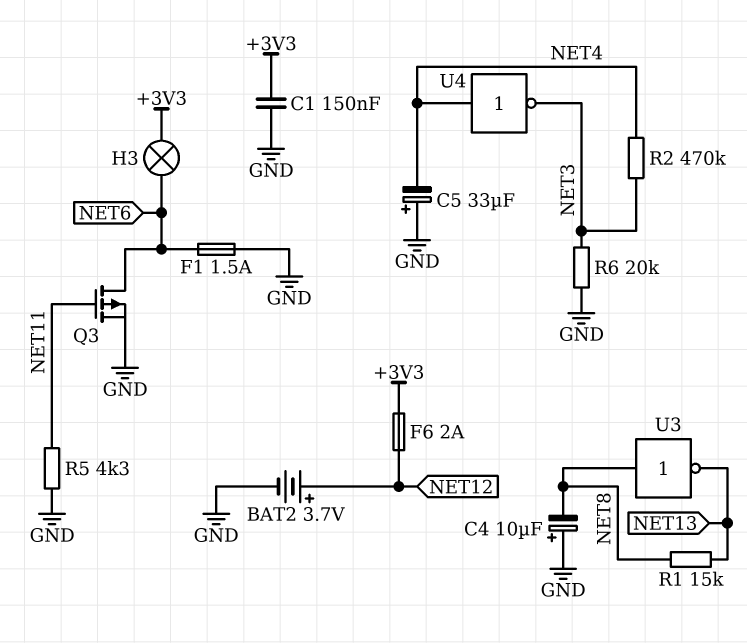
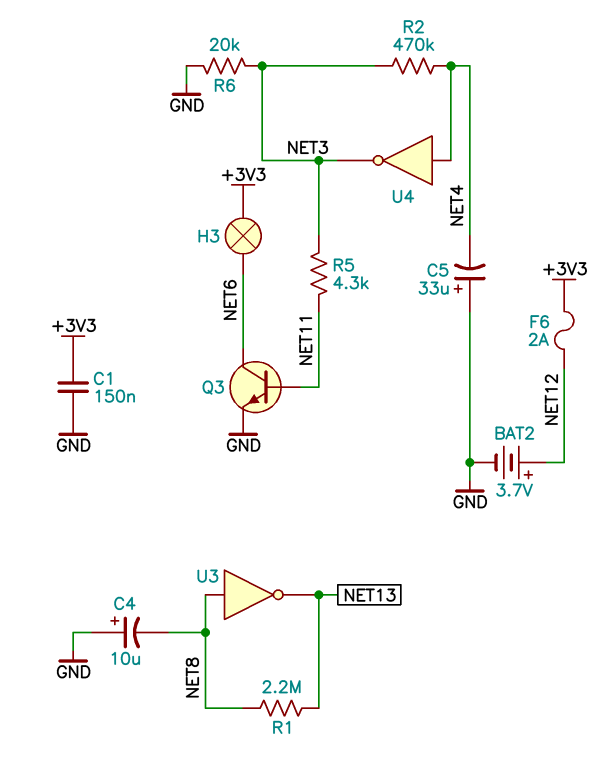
F1: 1.5A (GND, NET6) -> none
Q3: PMOS (G NET11, D NET6, S GND) -> NPN (B NET11, C NET6, E GND)
R1: 15k (NET8, NET13) -> 2.2M (NET8, NET13)
R5: 4.3k (GND, NET11) -> 4.3k (NET3, NET11)

